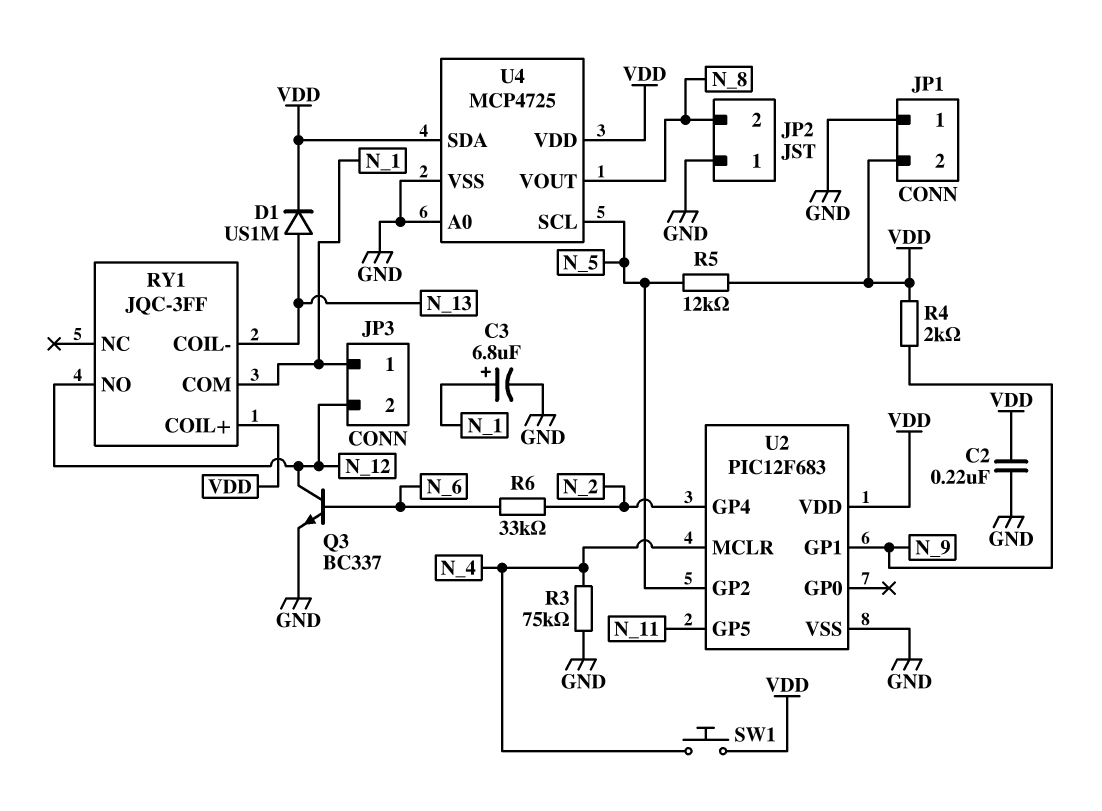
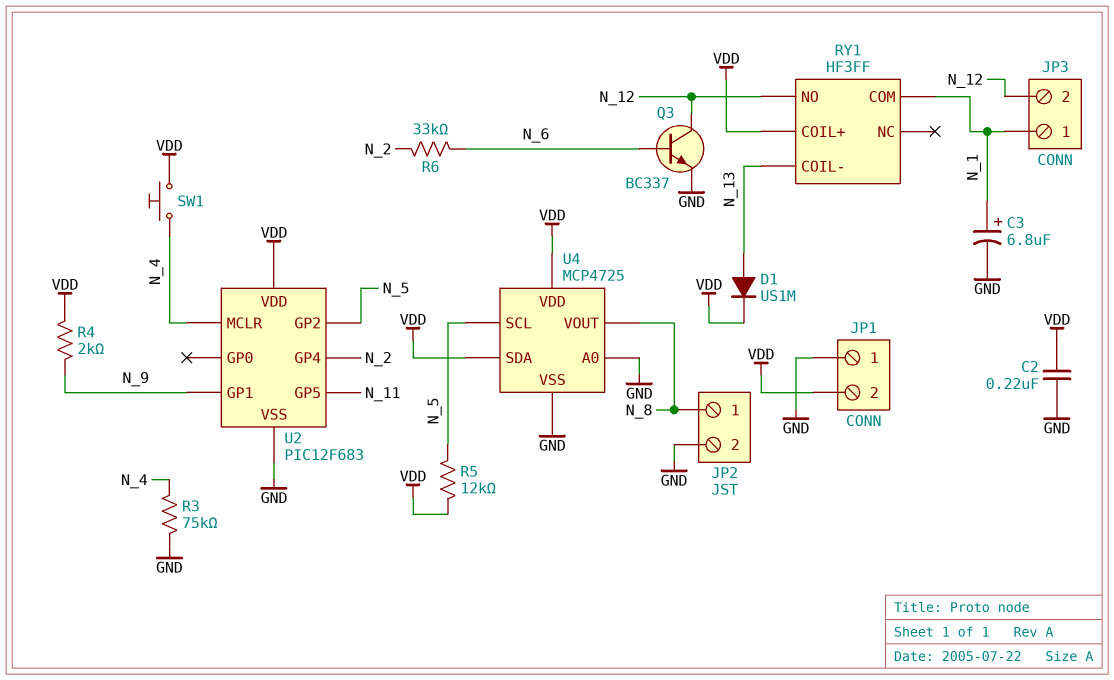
JP2 pin 1: GND -> N_8
JP2 pin 2: N_8 -> GND
RY1: JQC-3FF -> HF3FF

